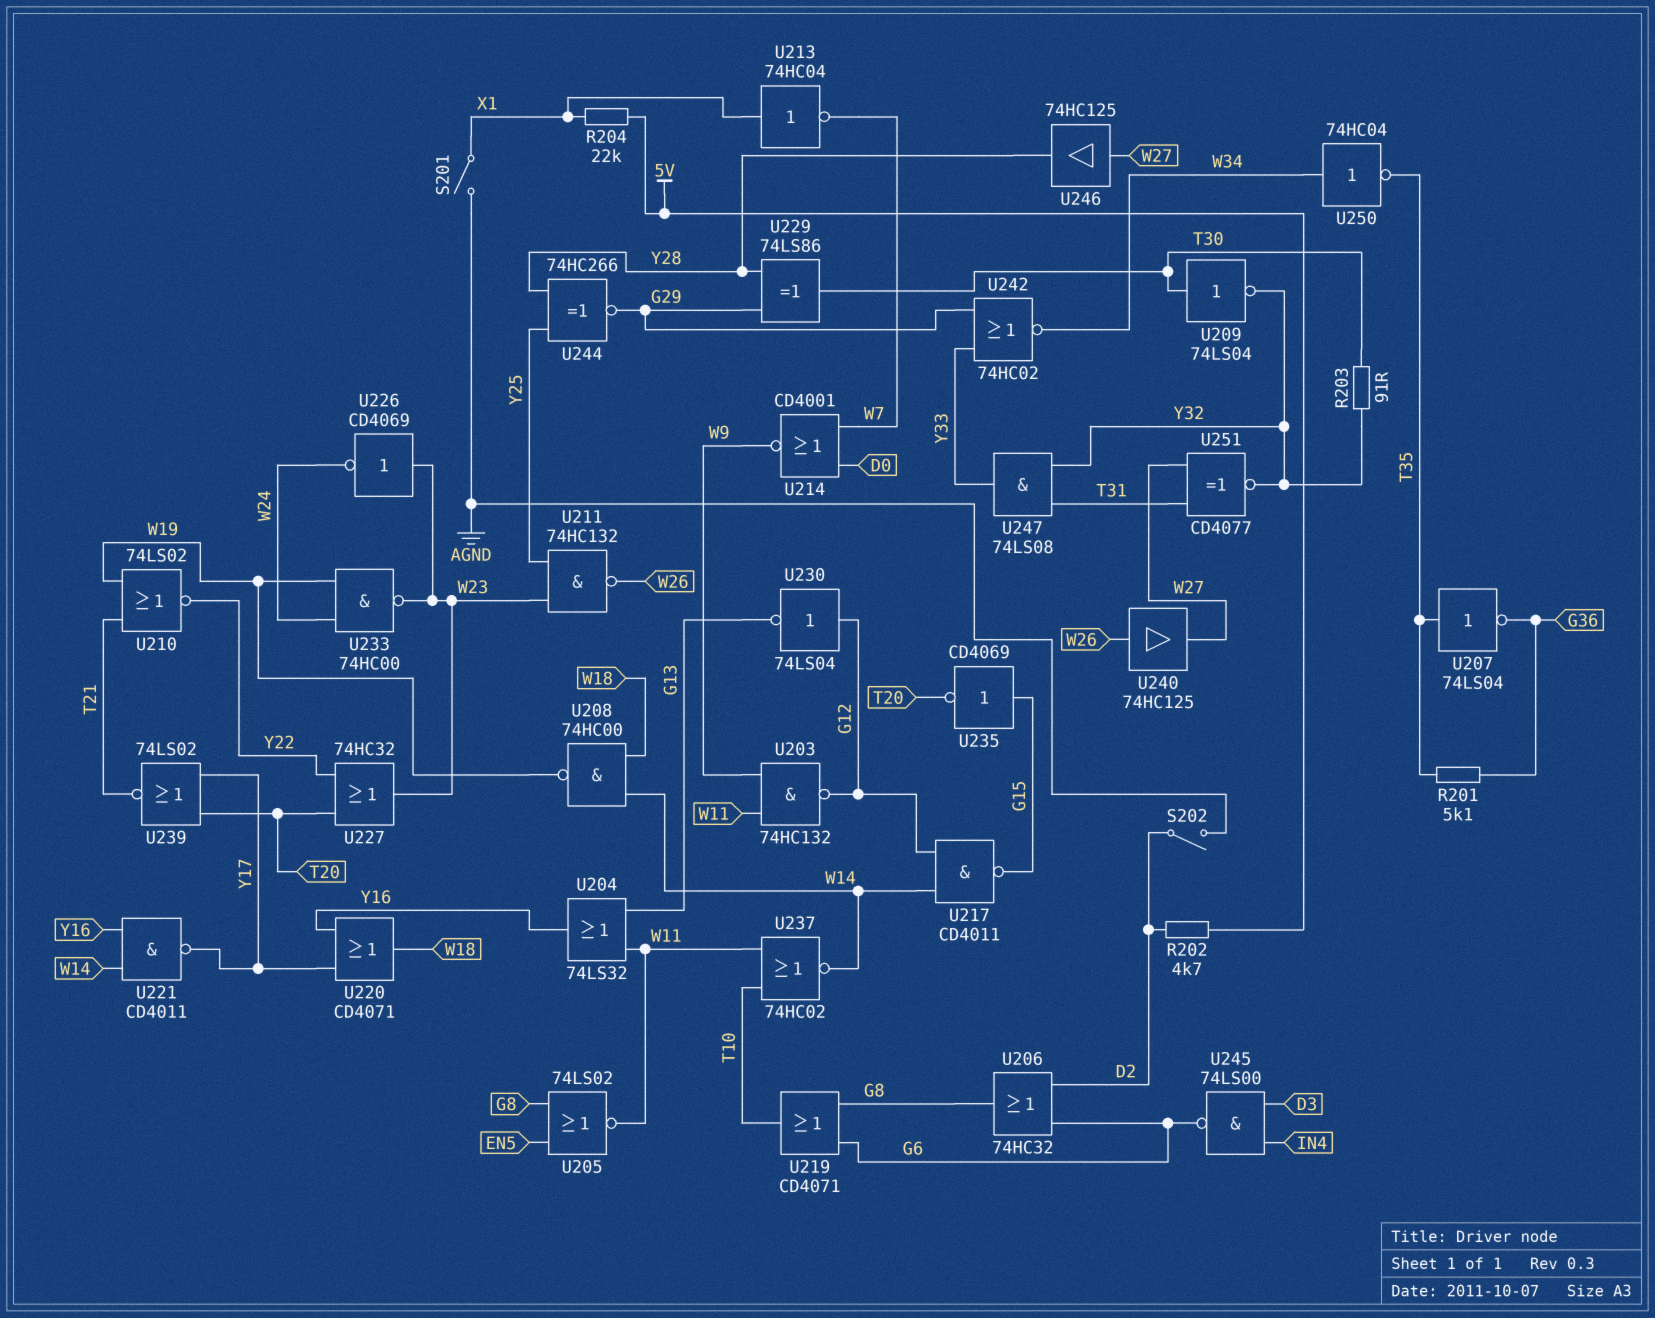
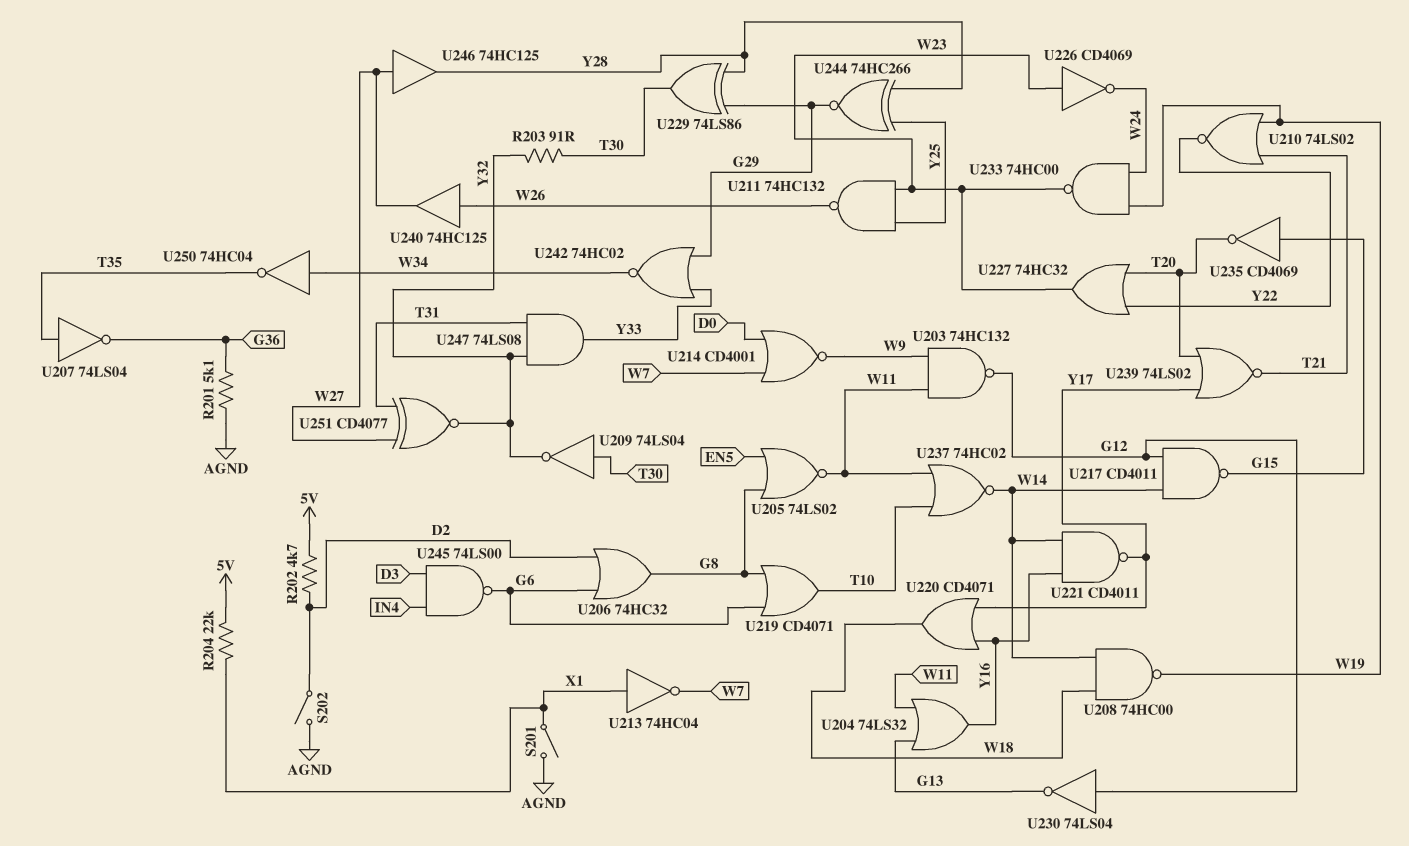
R201: 5.1k (G36, T35) -> 5.1k (AGND, G36)

